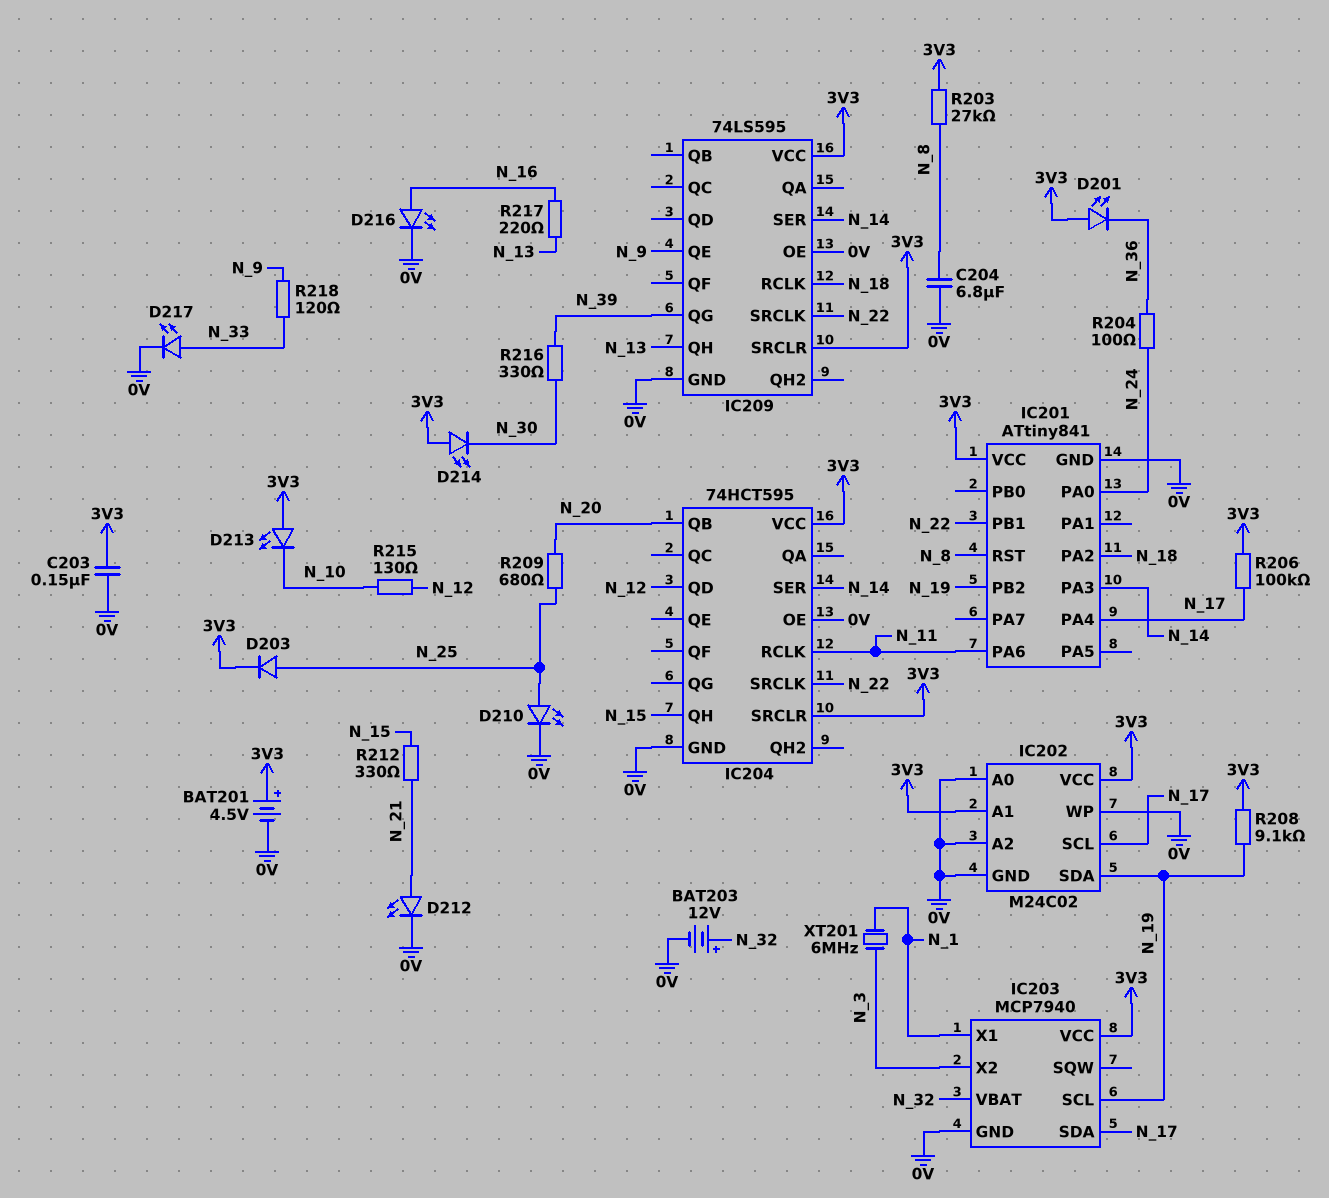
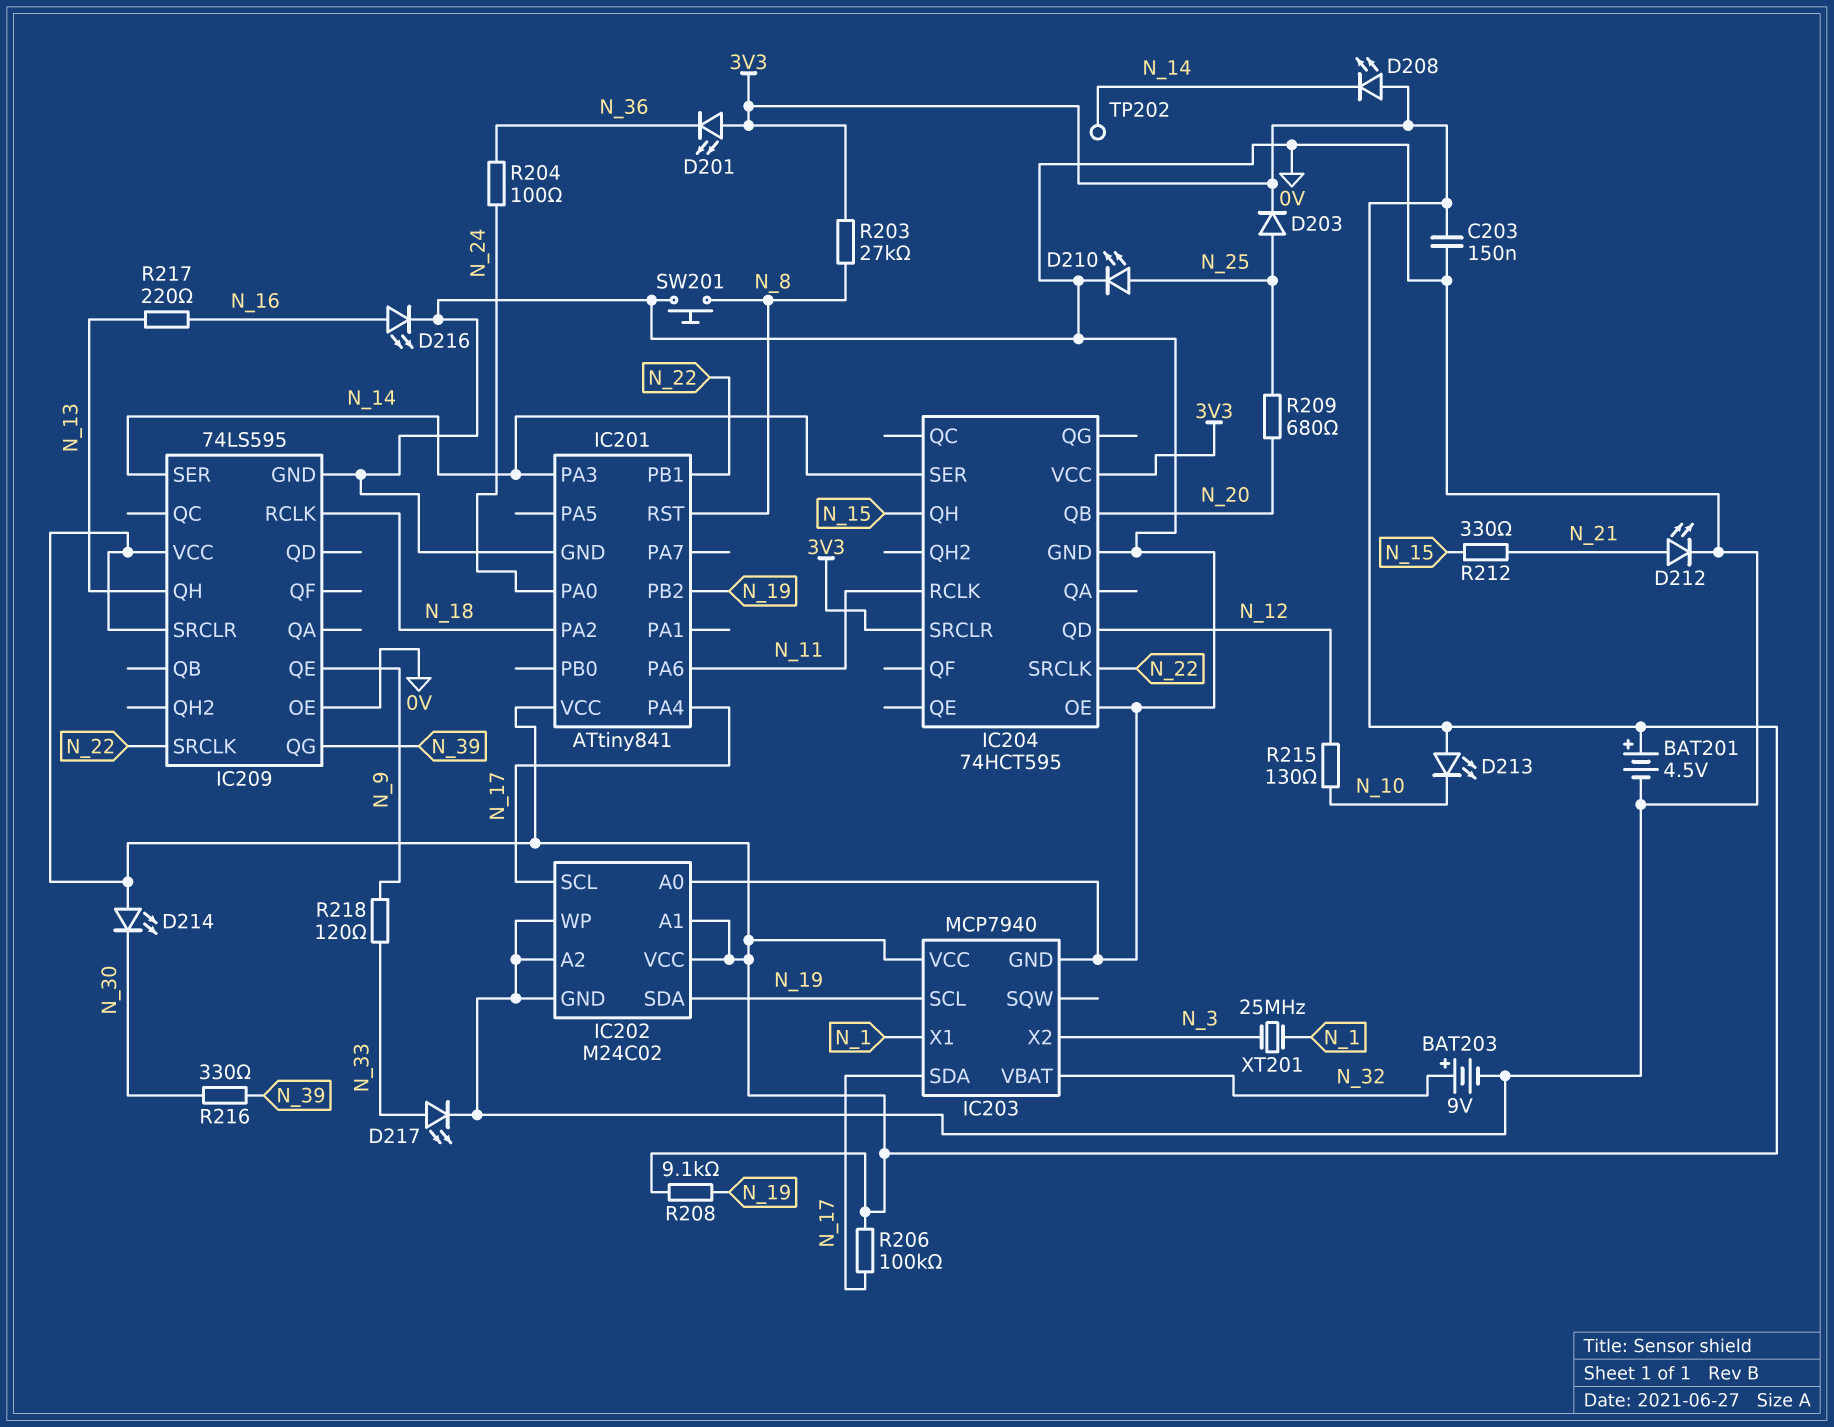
BAT203: 12V (plus N_32, minus 0V) -> 9V (plus N_32, minus 0V)
C204: 6.8uF (0V, N_8) -> none
D208: none -> LED (A 3V3, K N_14)
SW201: none -> button (0V, N_8)
TP202: none -> test point (N_14)
XT201: 6MHz (N_1, N_3) -> 25MHz (N_1, N_3)

